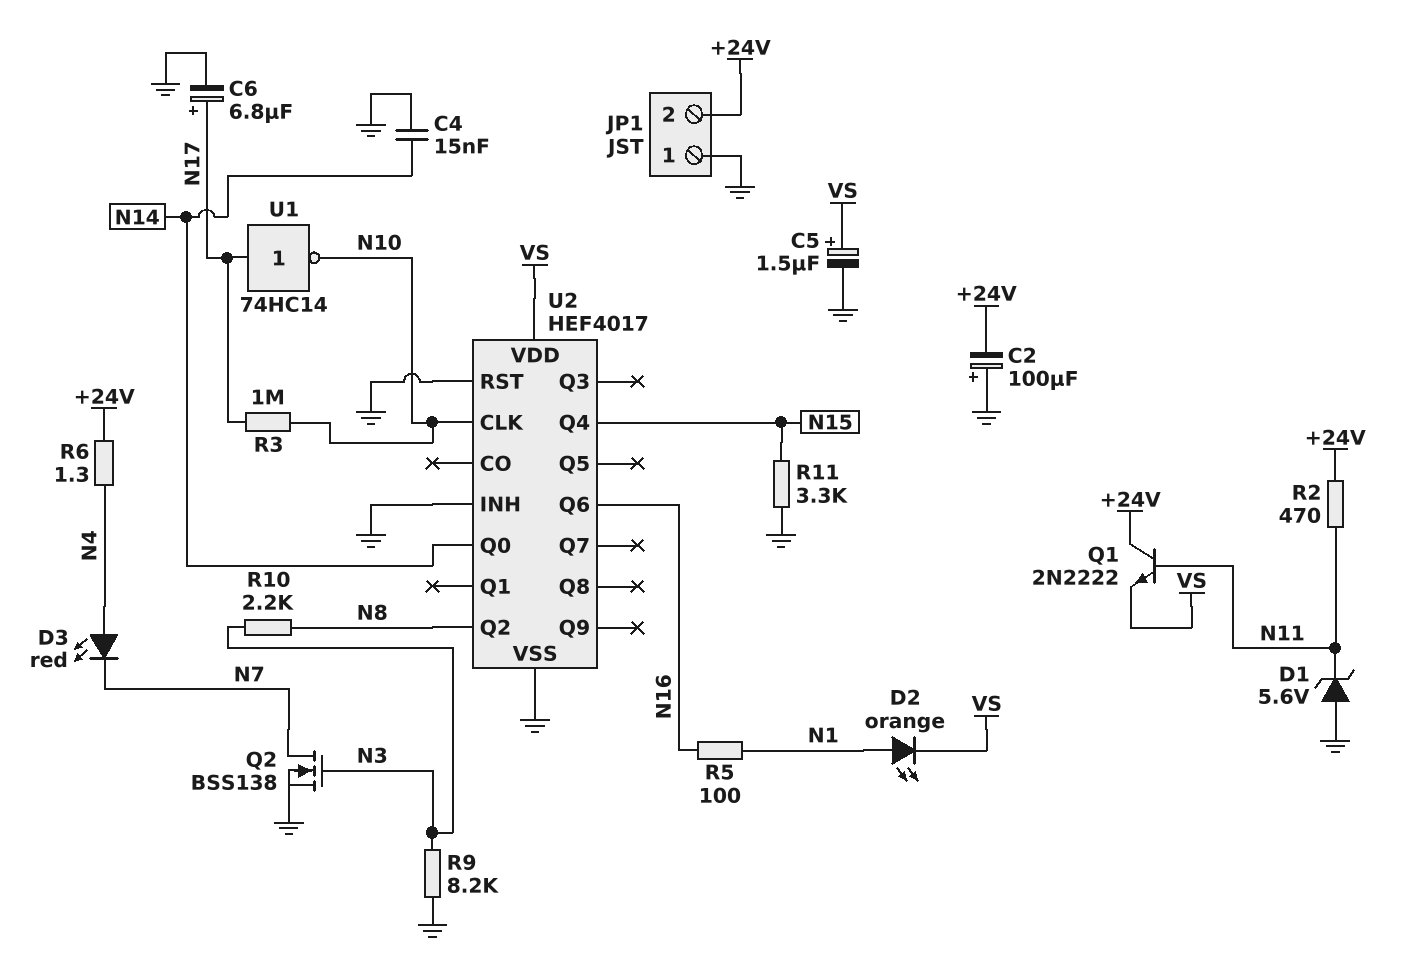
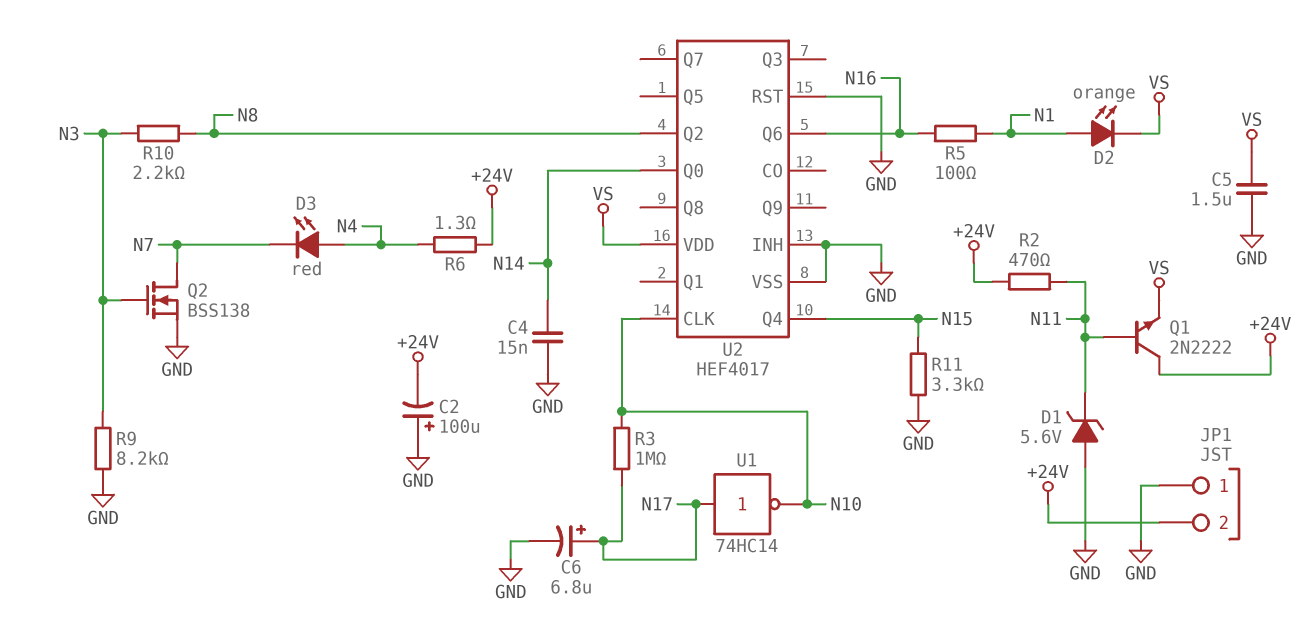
C5: 1.5uF (plus VS, minus GND) -> 1.5uF (GND, VS)

